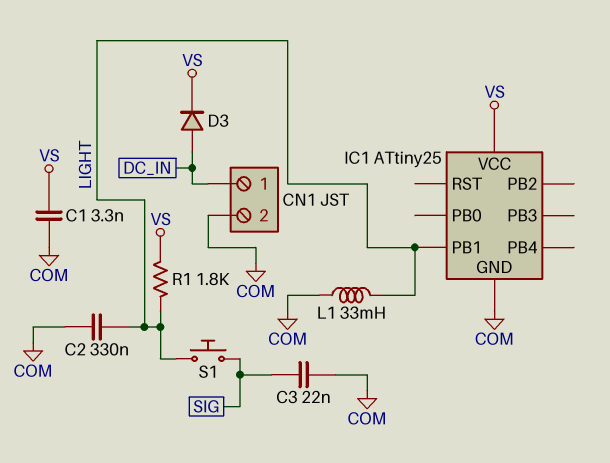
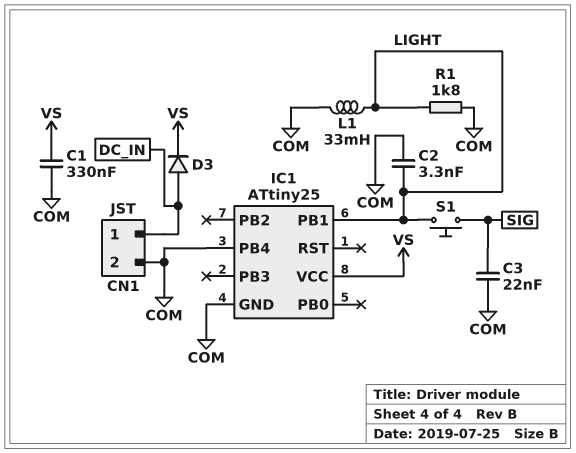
C1: 3.3nF (COM, VS) -> 330nF (COM, VS)
C2: 330nF (COM, LIGHT) -> 3.3nF (COM, LIGHT)
IC1 pin PB4: none -> COM
R1: 1.8k (LIGHT, VS) -> 1.8k (COM, LIGHT)

